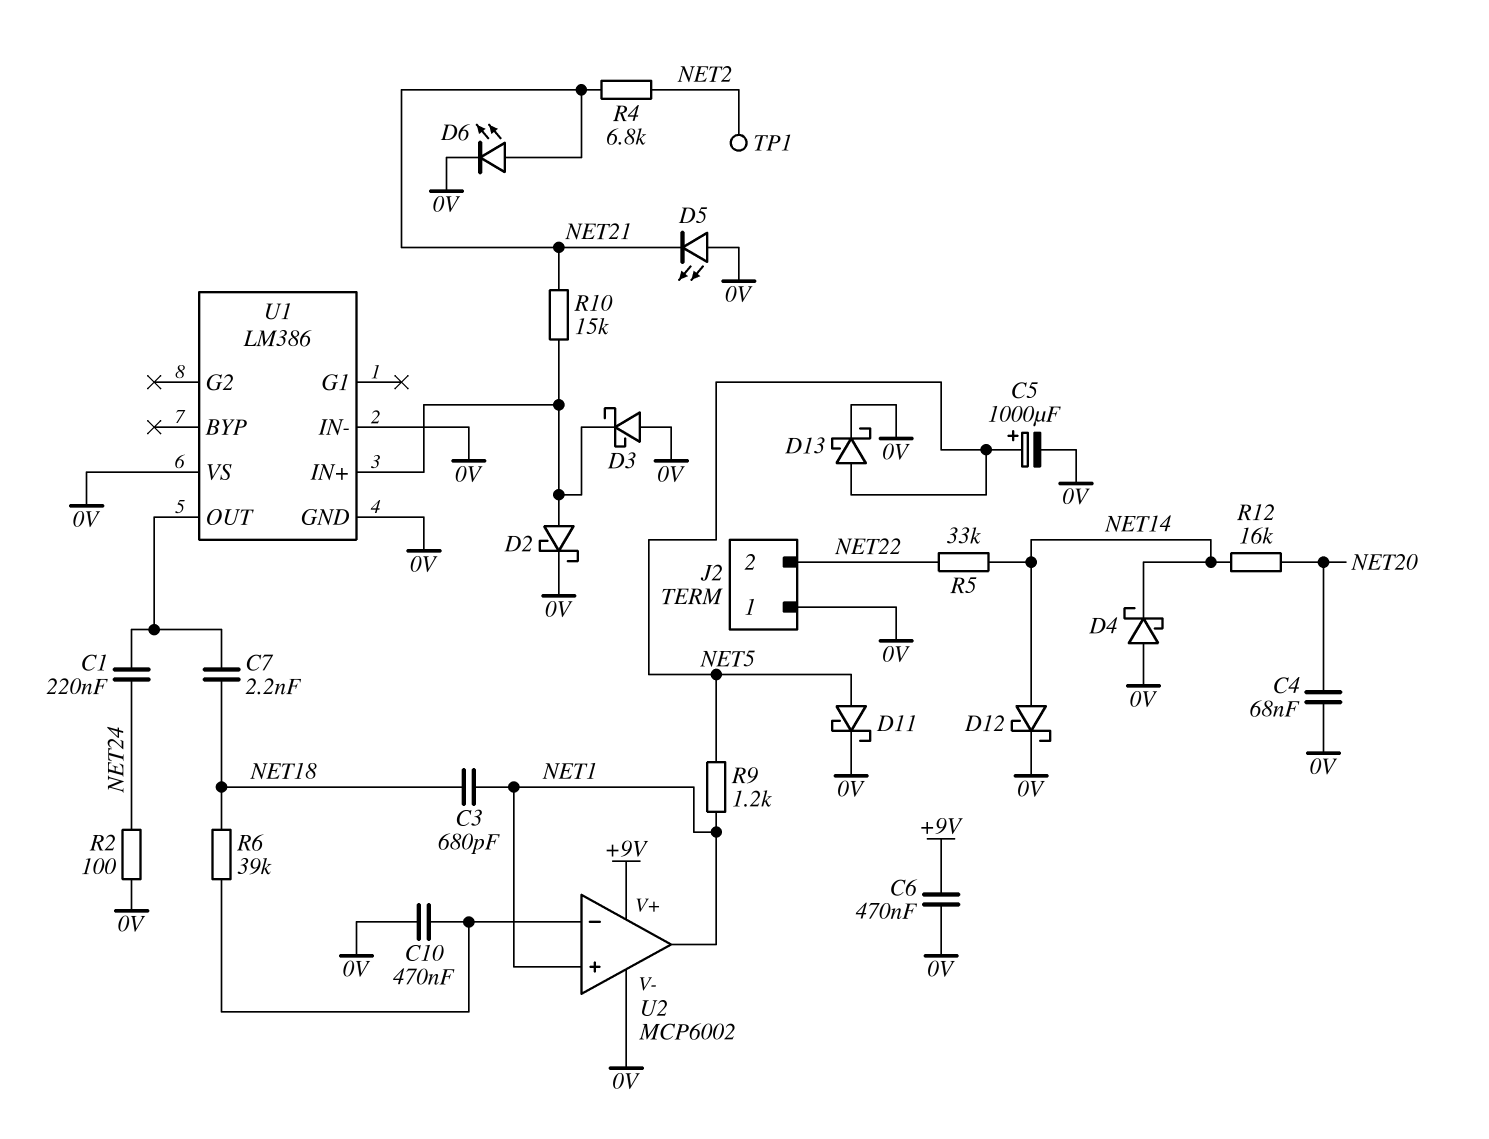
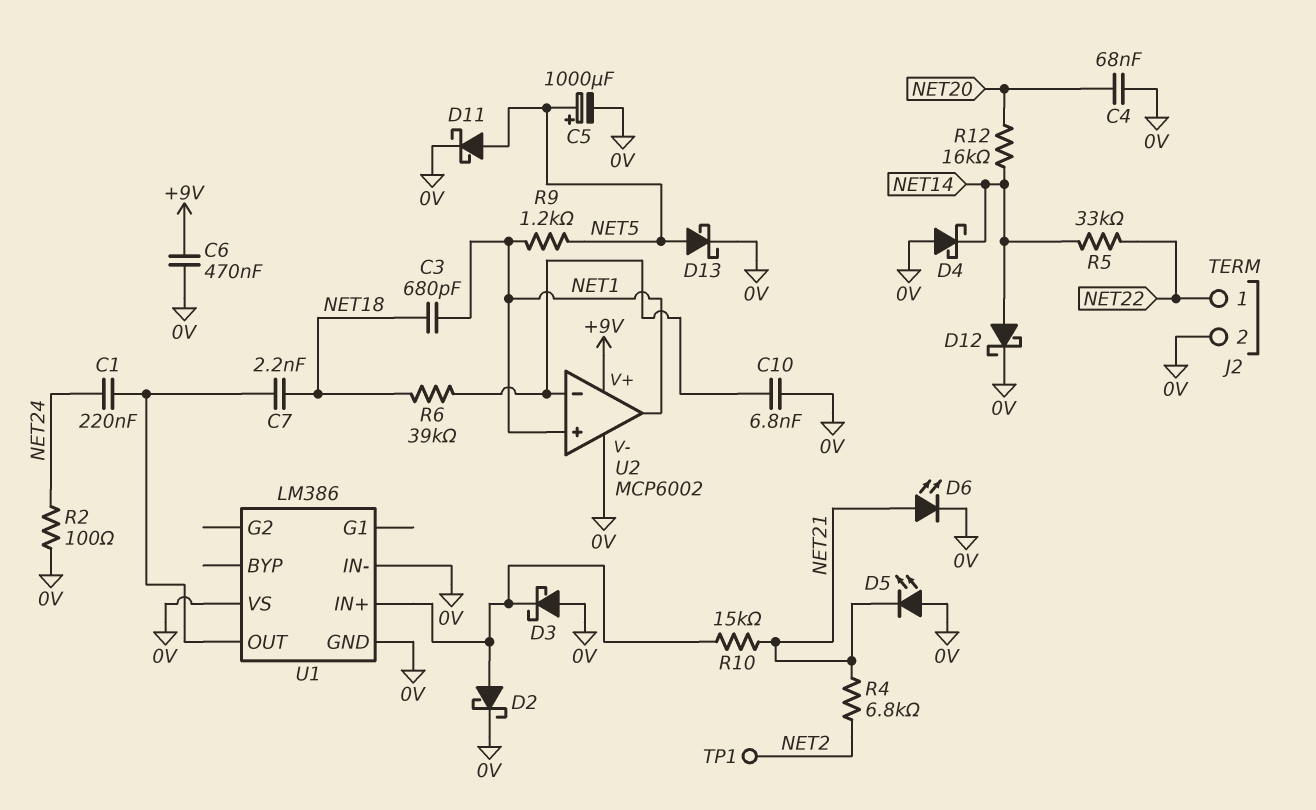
C10: 470nF (0V, U2/in-) -> 6.8nF (0V, U2/in-)
J2 pin 1: 0V -> NET22
J2 pin 2: NET22 -> 0V

